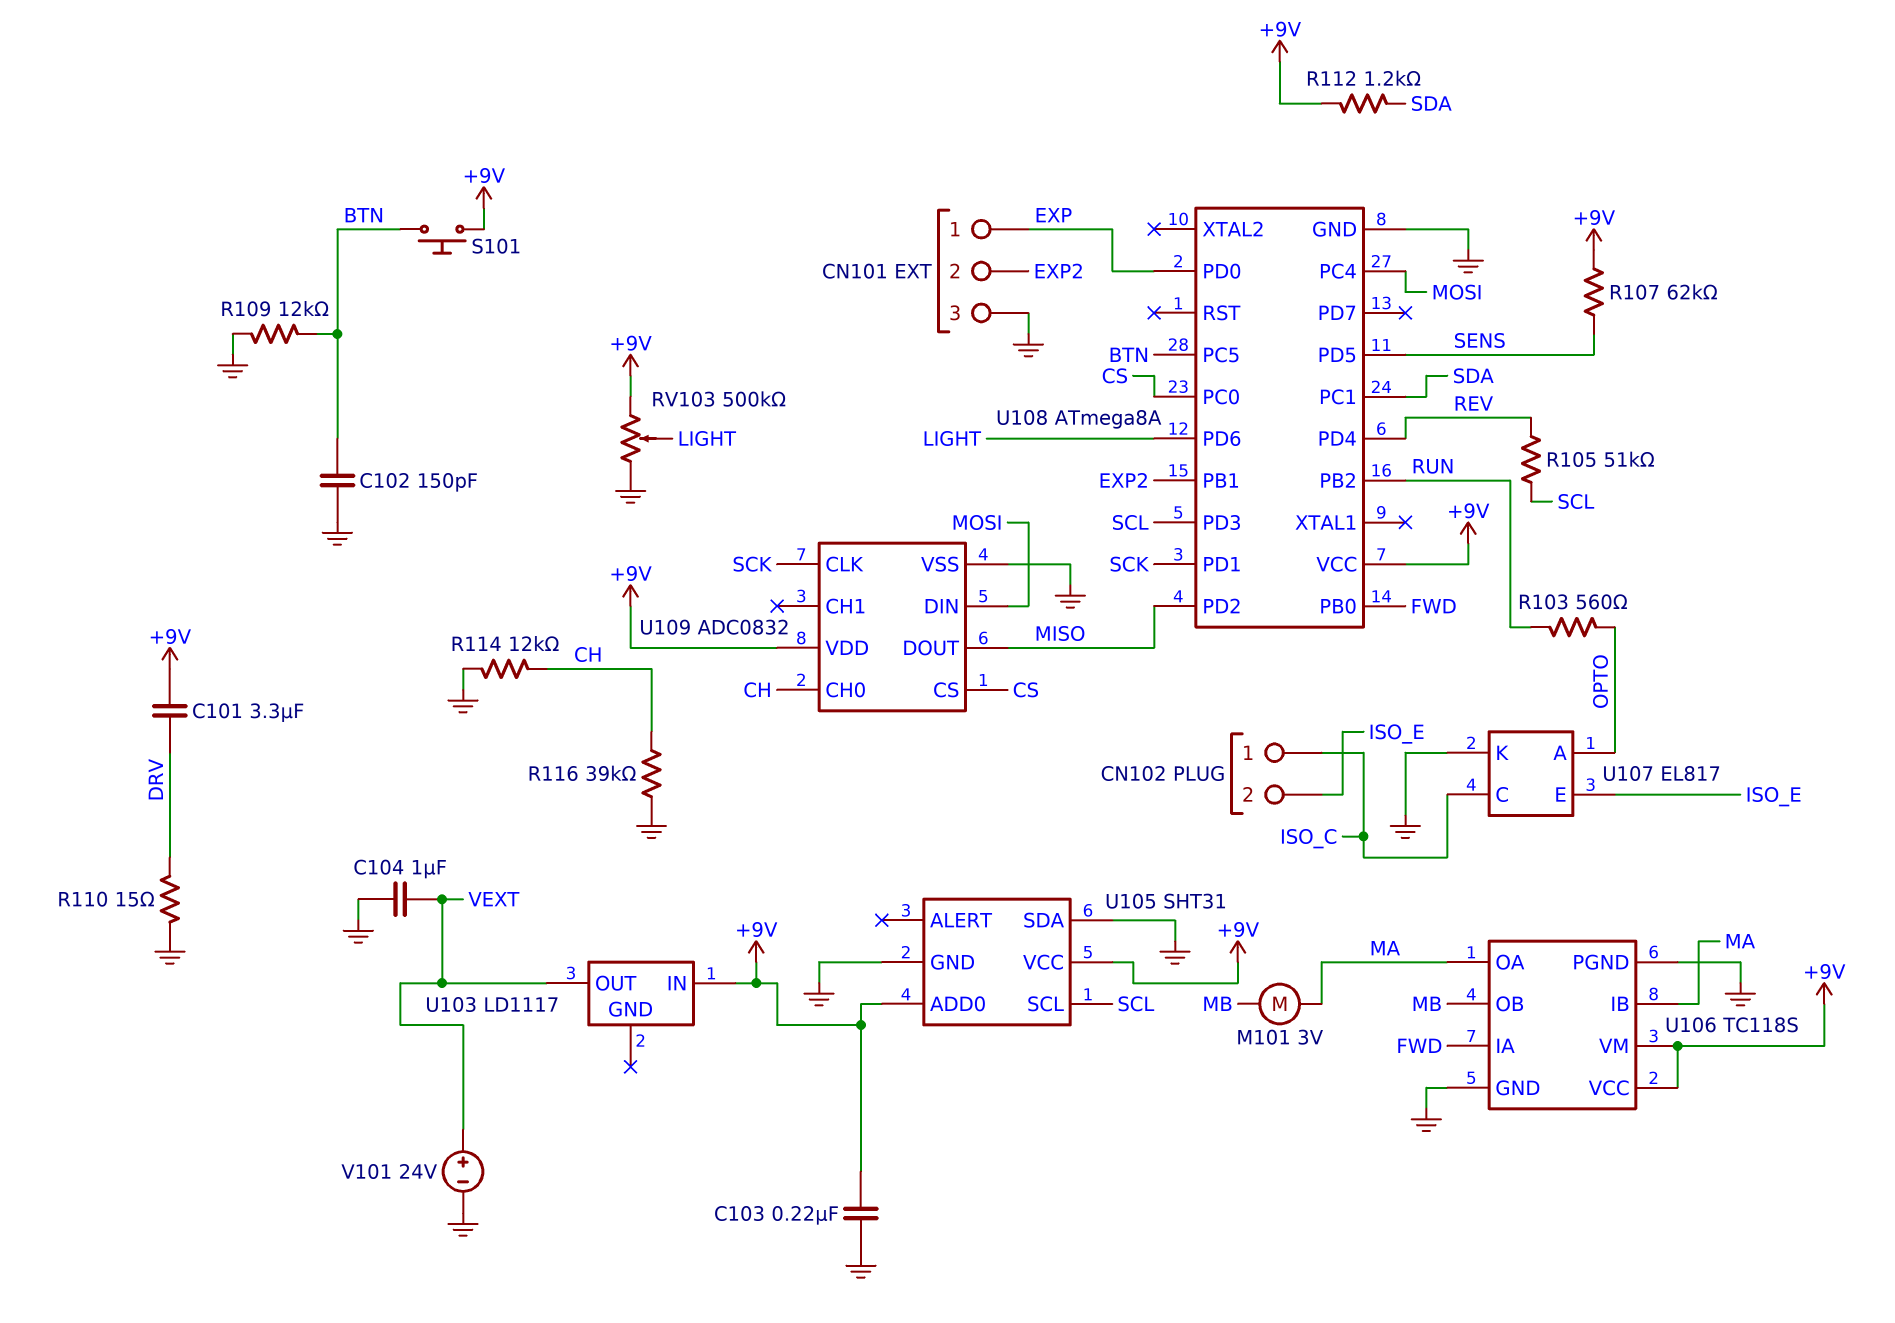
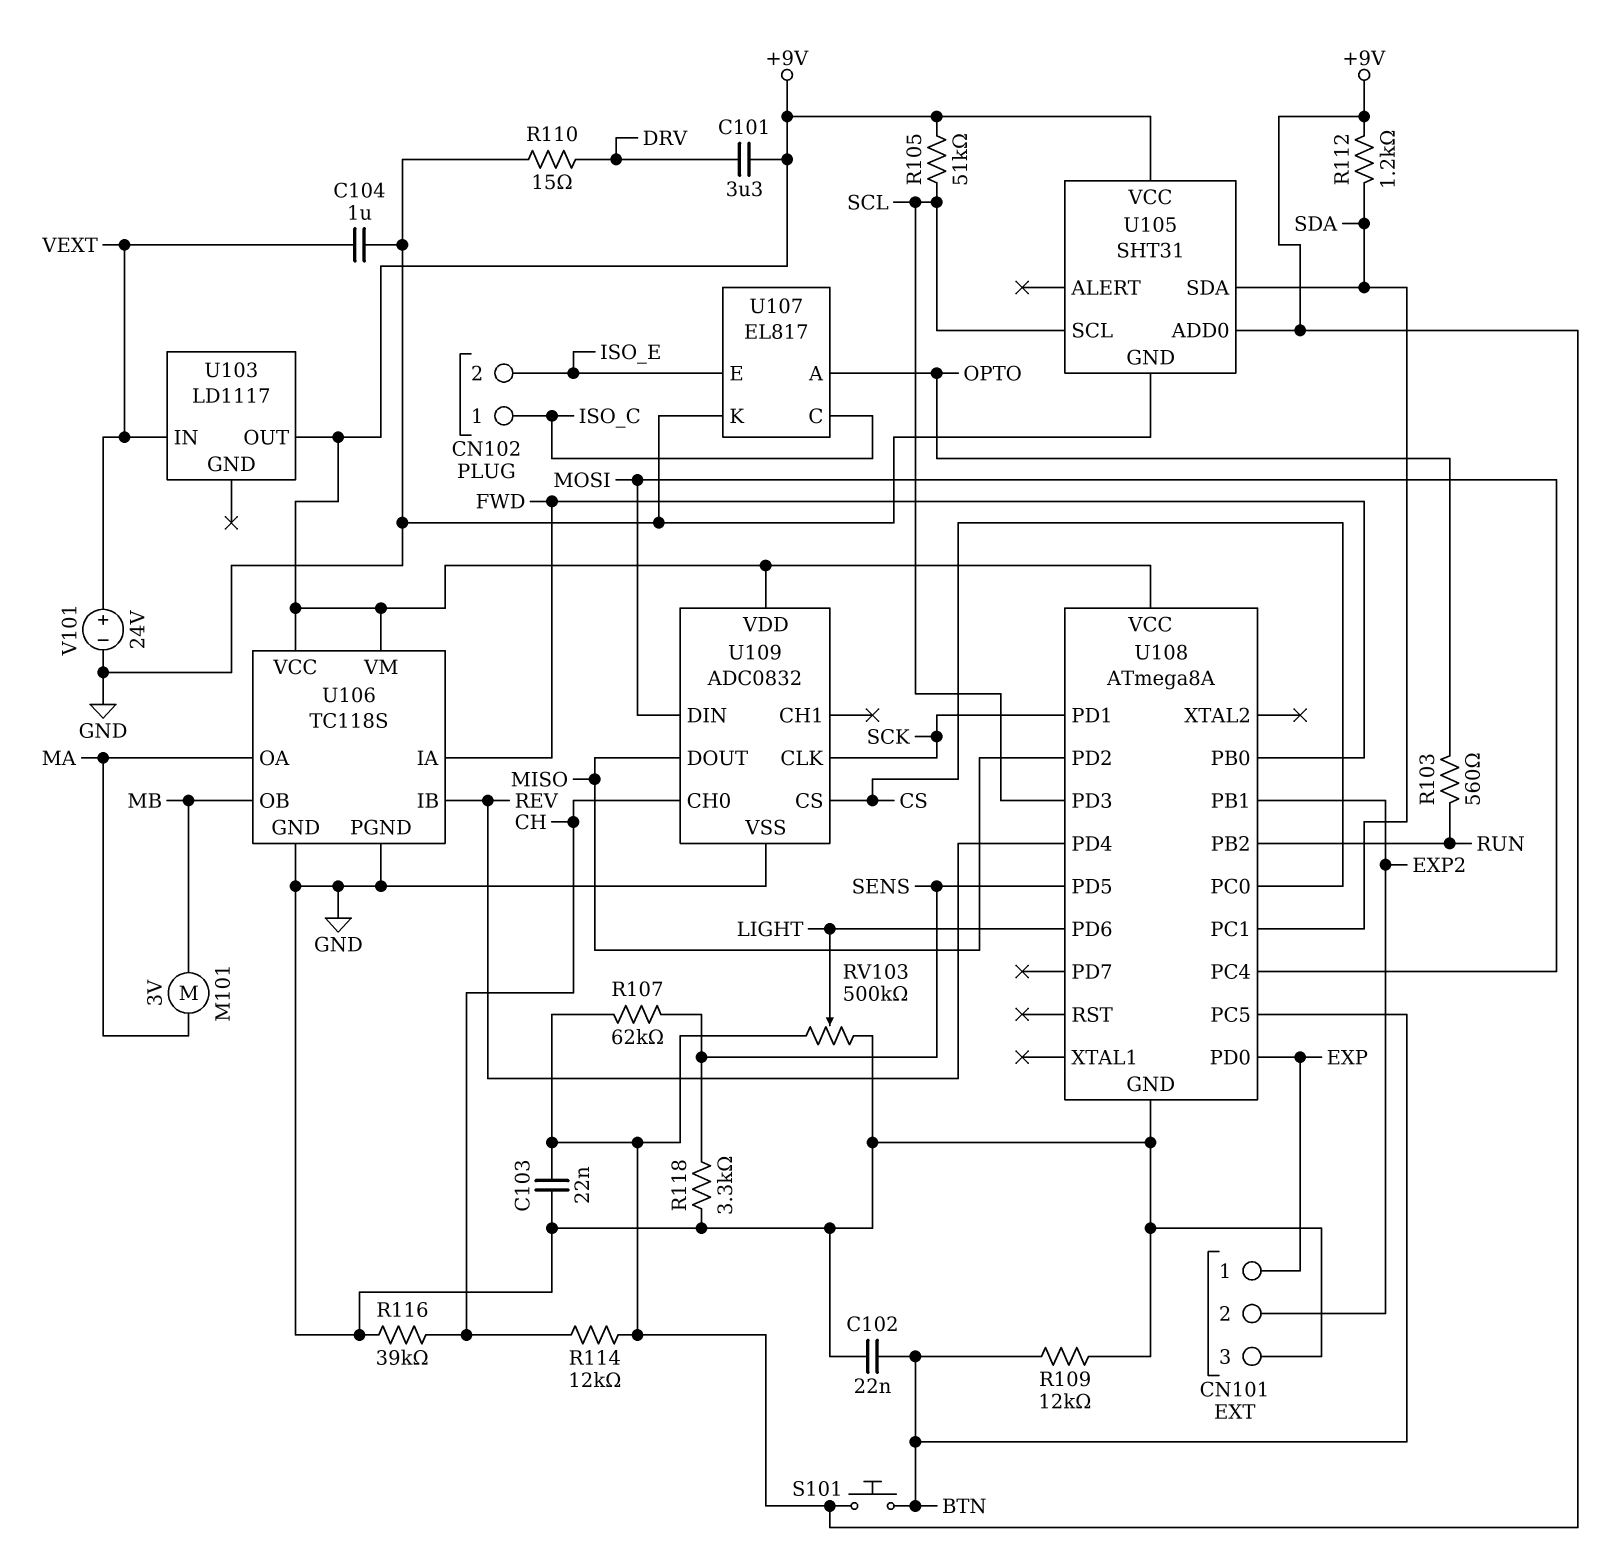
C102: 150pF (BTN, GND) -> 22nF (BTN, GND)
C103: 220nF (+9V, GND) -> 22nF (+9V, GND)
R105: 51k (REV, SCL) -> 51k (+9V, SCL)
R114: 12k (CH, GND) -> 12k (+9V, CH)
R118: none -> 3.3k (GND, SENS)
U103 pin IN: +9V -> VEXT
U103 pin OUT: VEXT -> +9V
U105 pin SDA: GND -> SDA
U106 pin IB: MA -> REV

